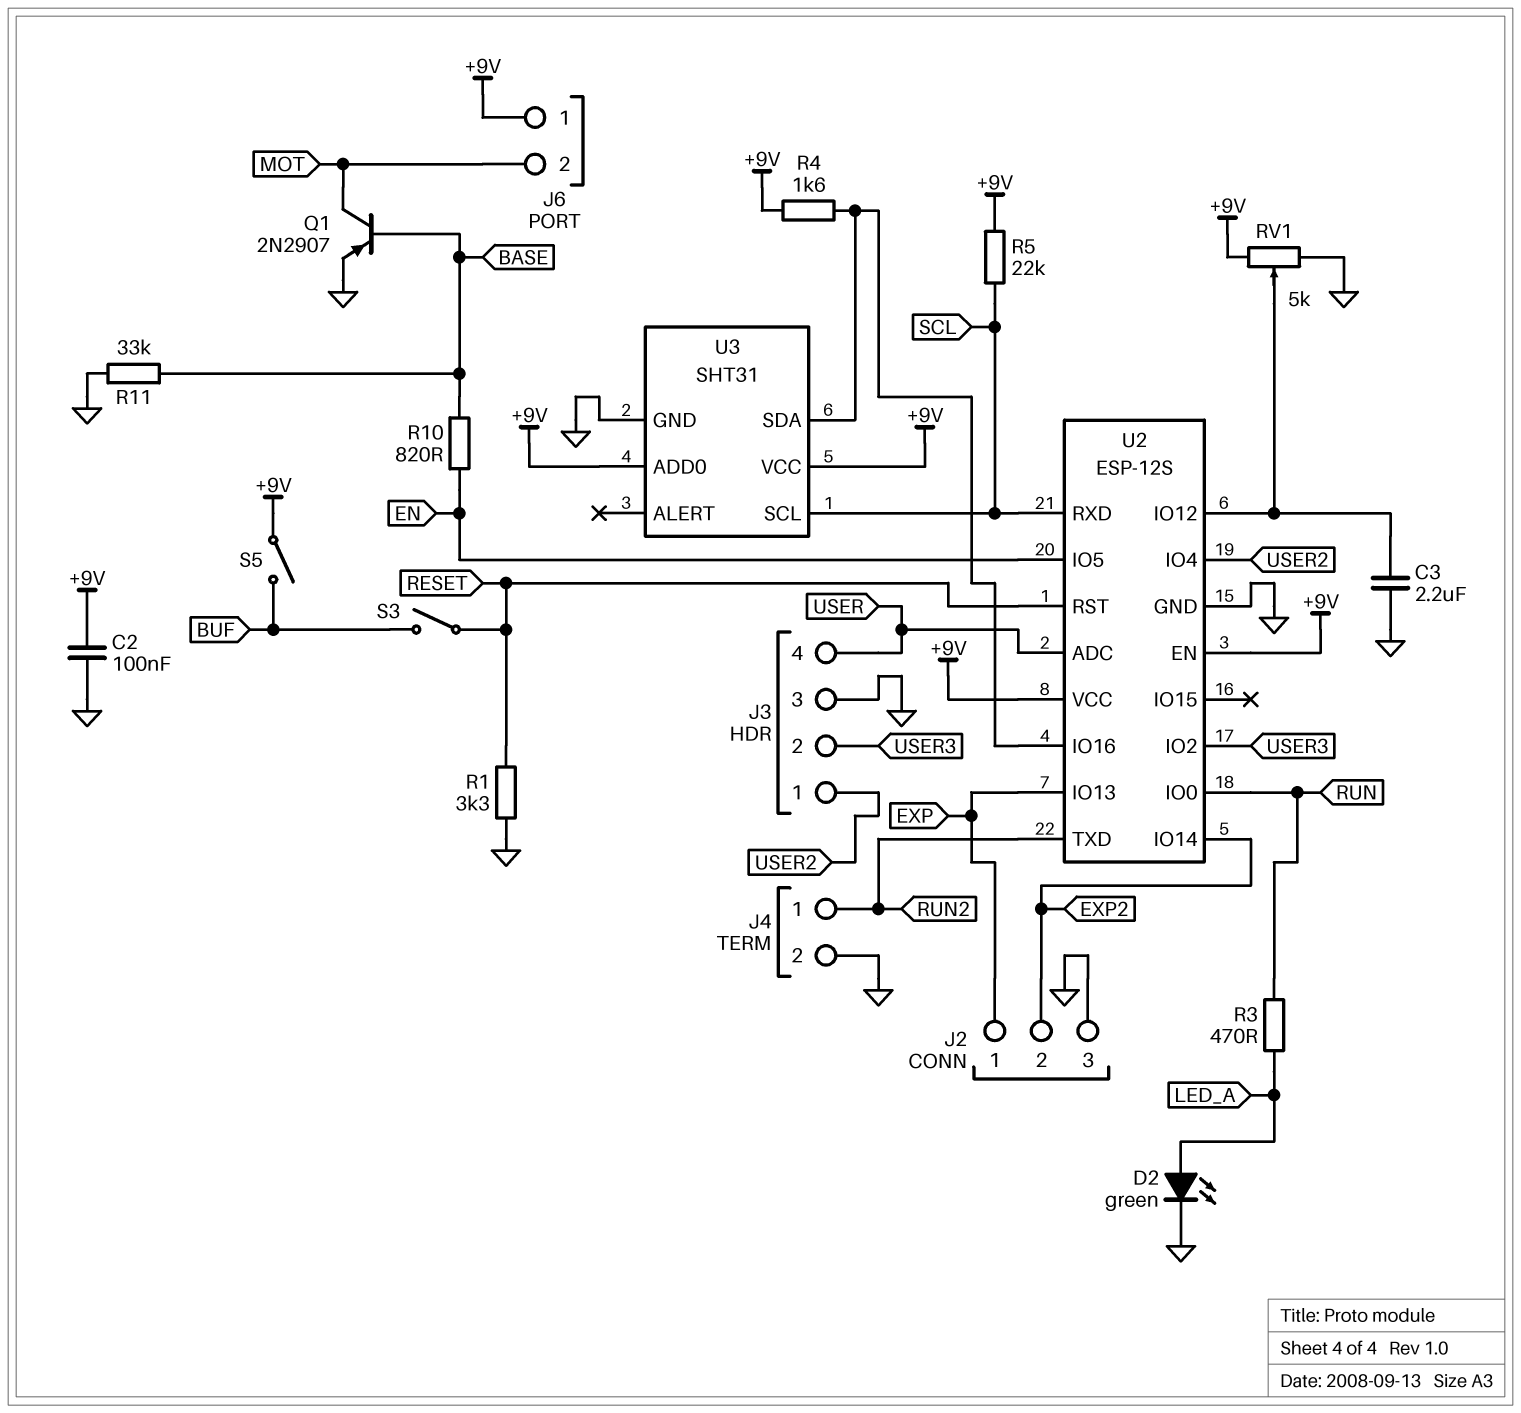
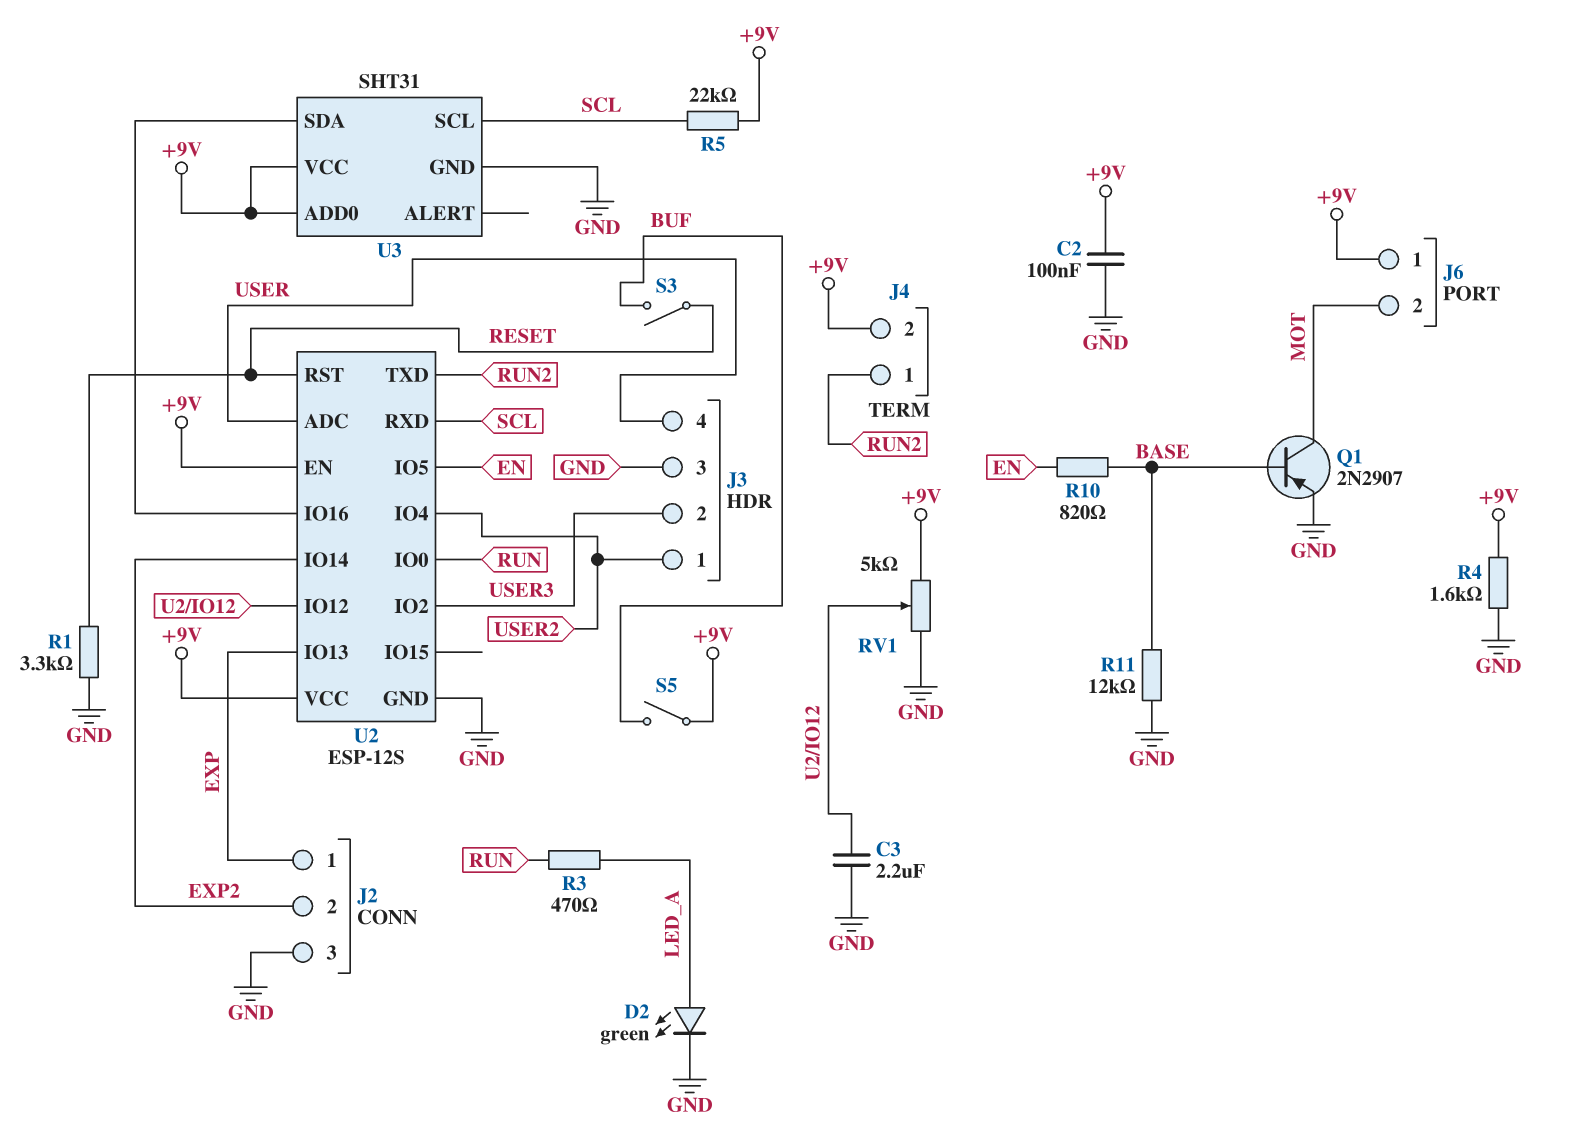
J4 pin 2: GND -> +9V
R4: 1.6k (+9V, U2/IO16) -> 1.6k (+9V, GND)
R11: 33k (BASE, GND) -> 12k (BASE, GND)

